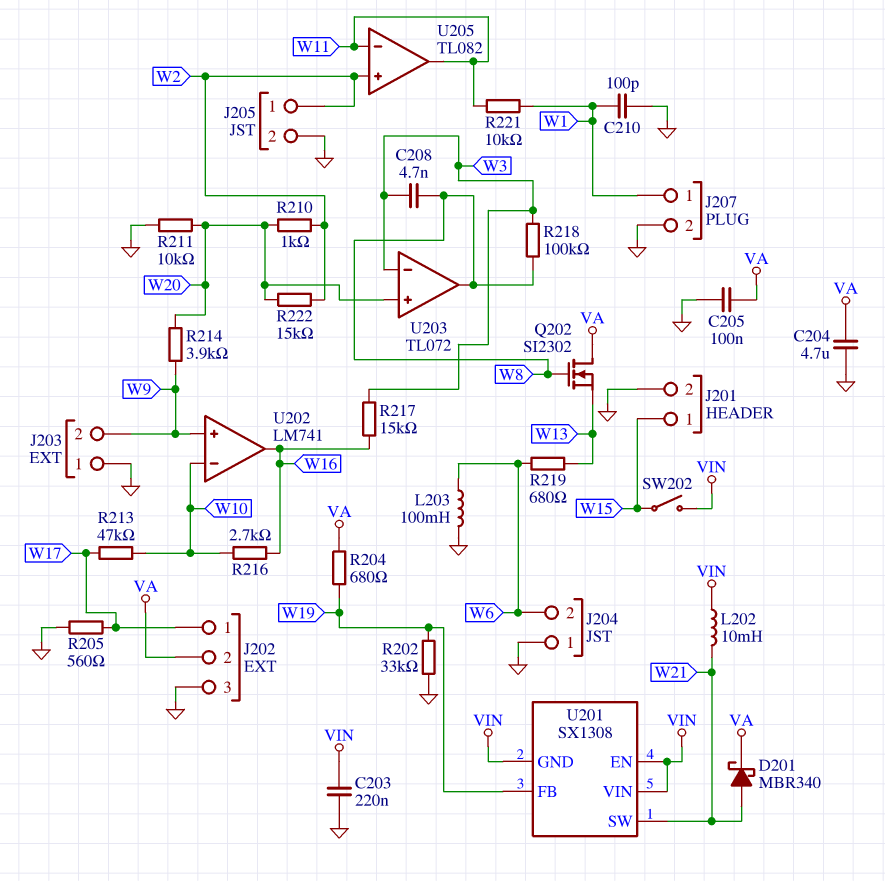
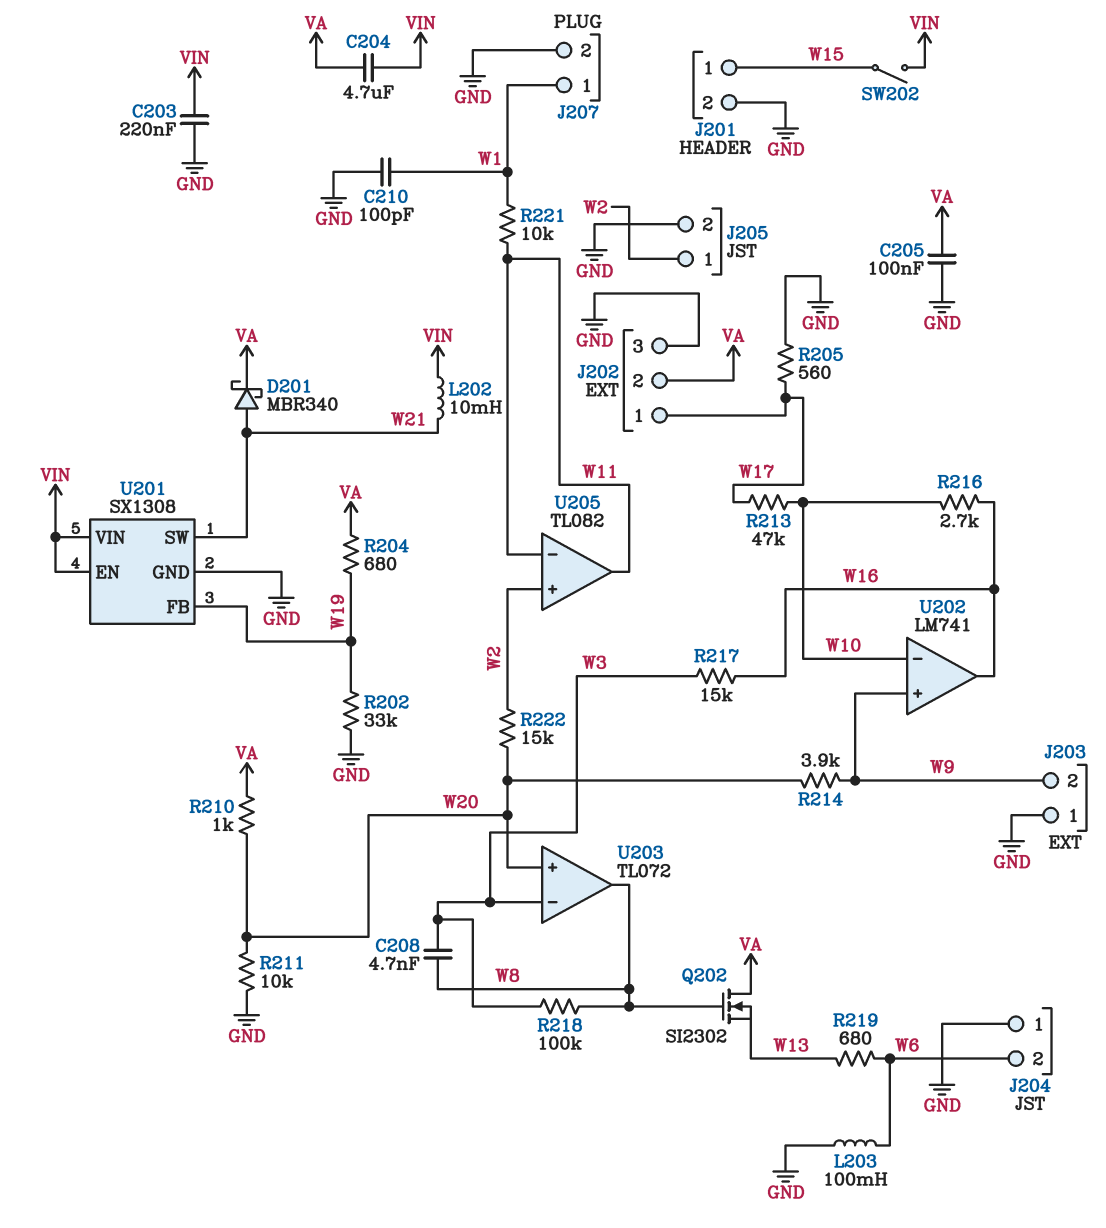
C204: 4.7uF (GND, VA) -> 4.7uF (VA, VIN)
R210: 1k (W2, W20) -> 1k (VA, W20)
U201 pin GND: VIN -> GND

